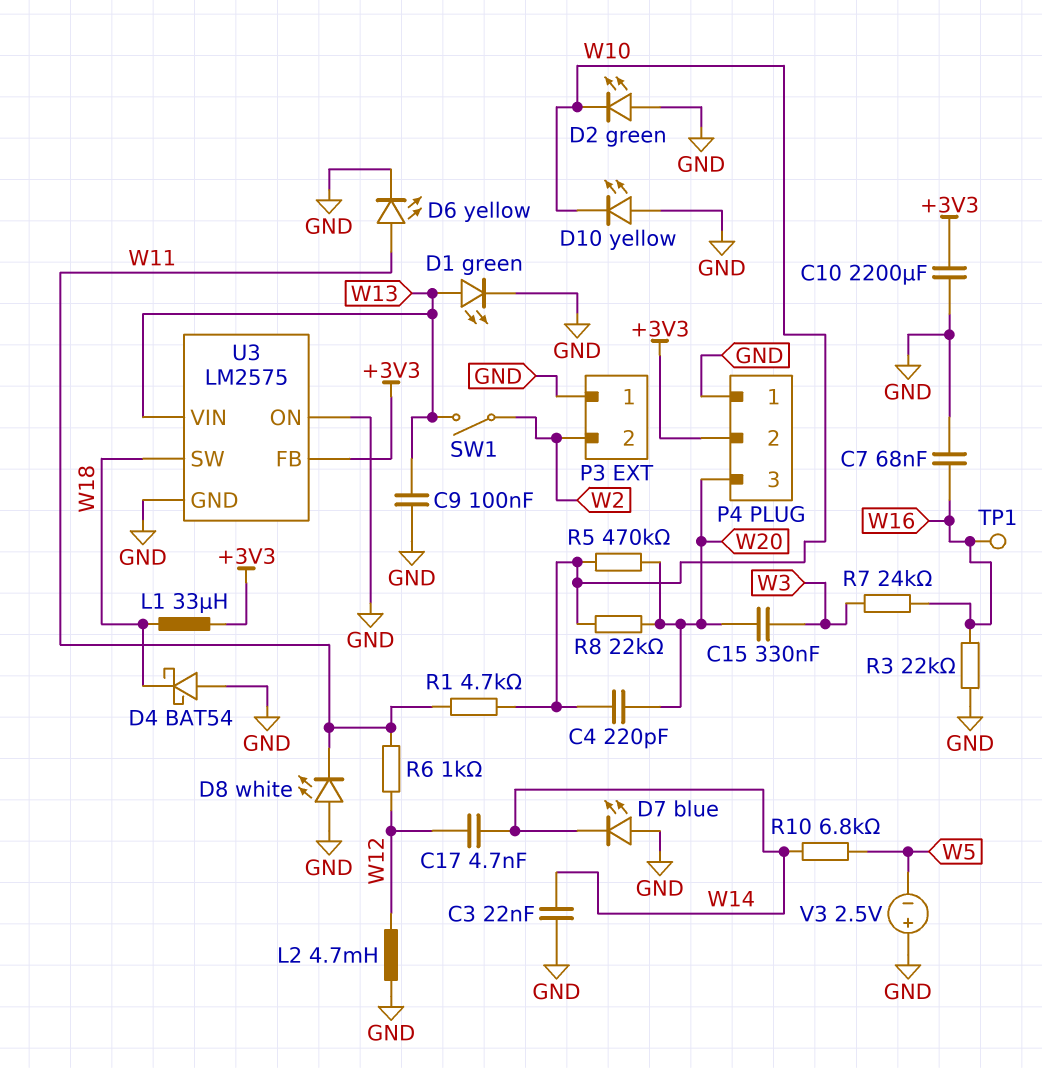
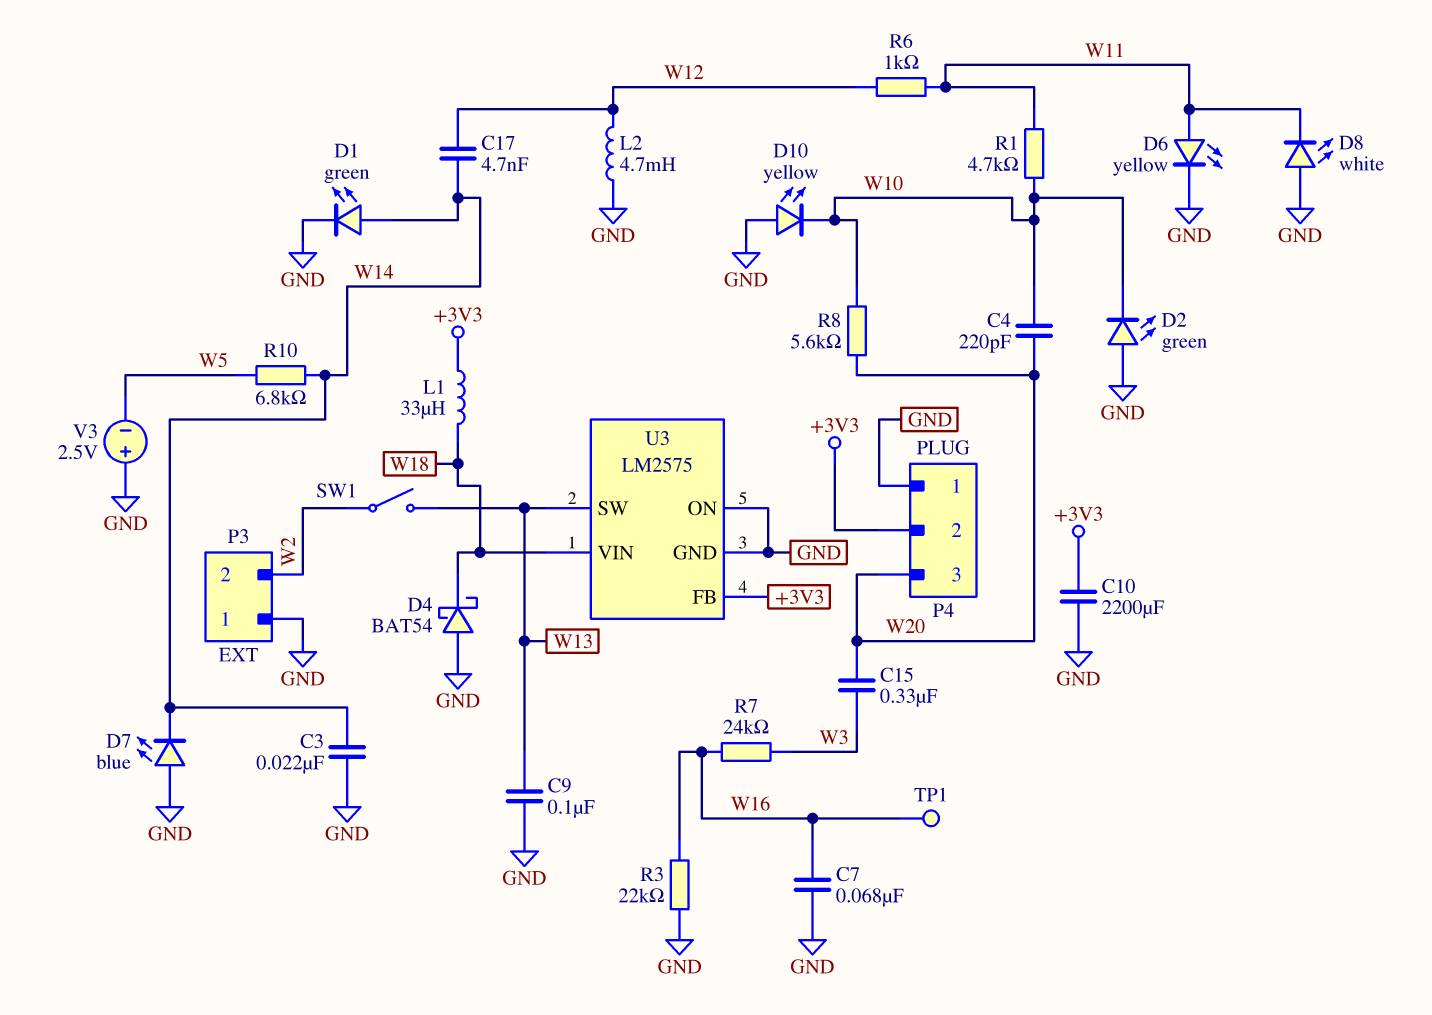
D1: LED green (A W13, K GND) -> LED green (A W14, K GND)
R5: 470k (W10, W20) -> none
R8: 22k (W10, W20) -> 5.6k (W10, W20)
U3 pin SW: W18 -> W13
U3 pin VIN: W13 -> W18

